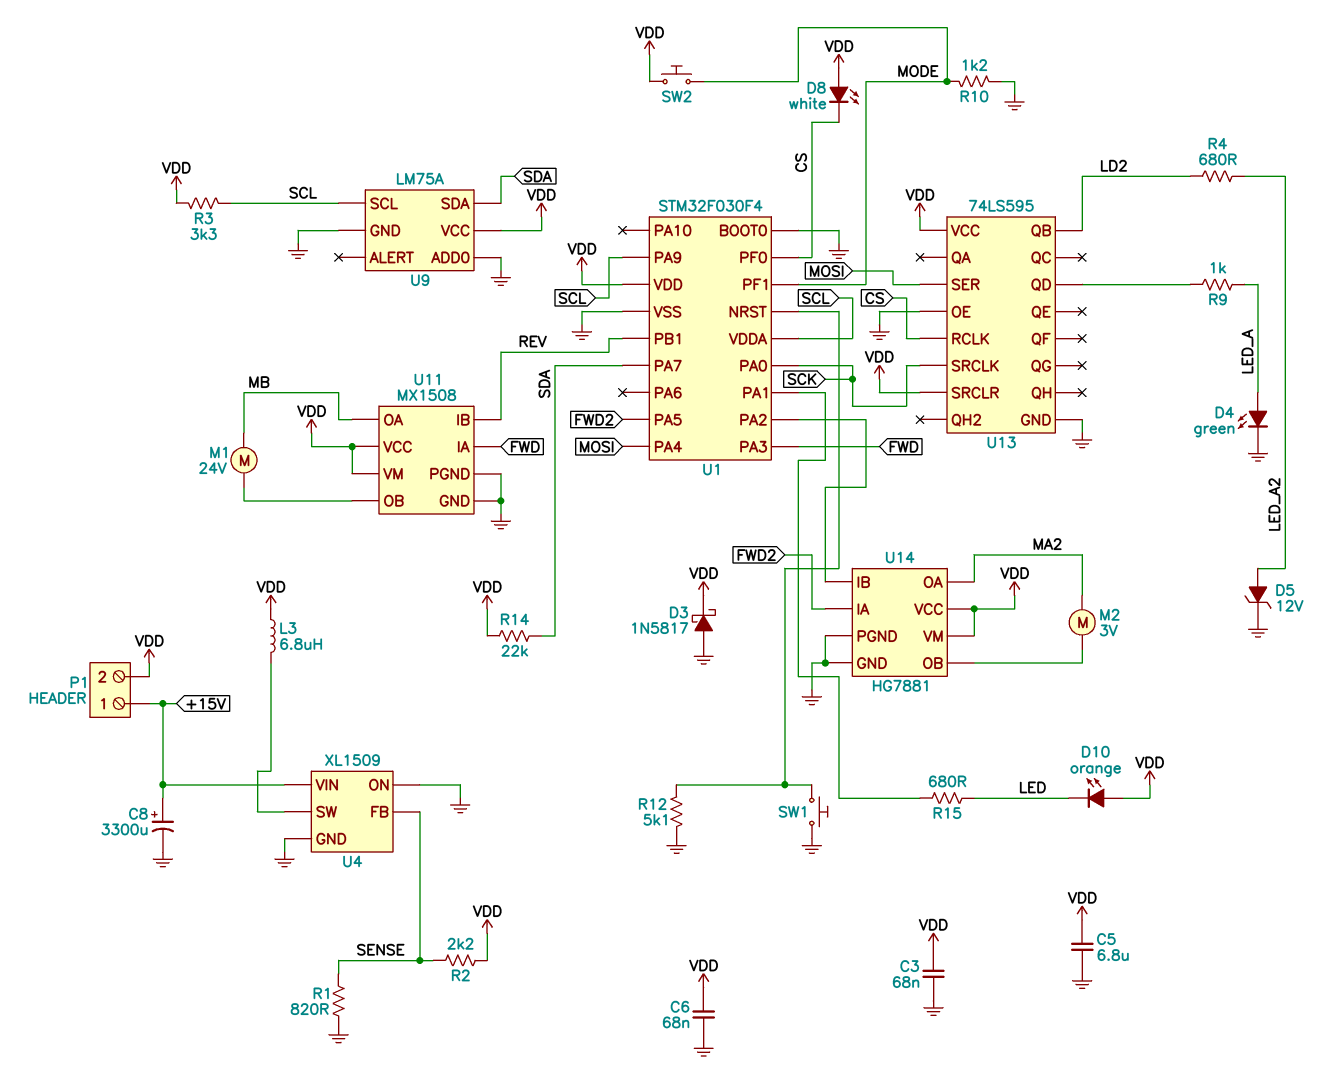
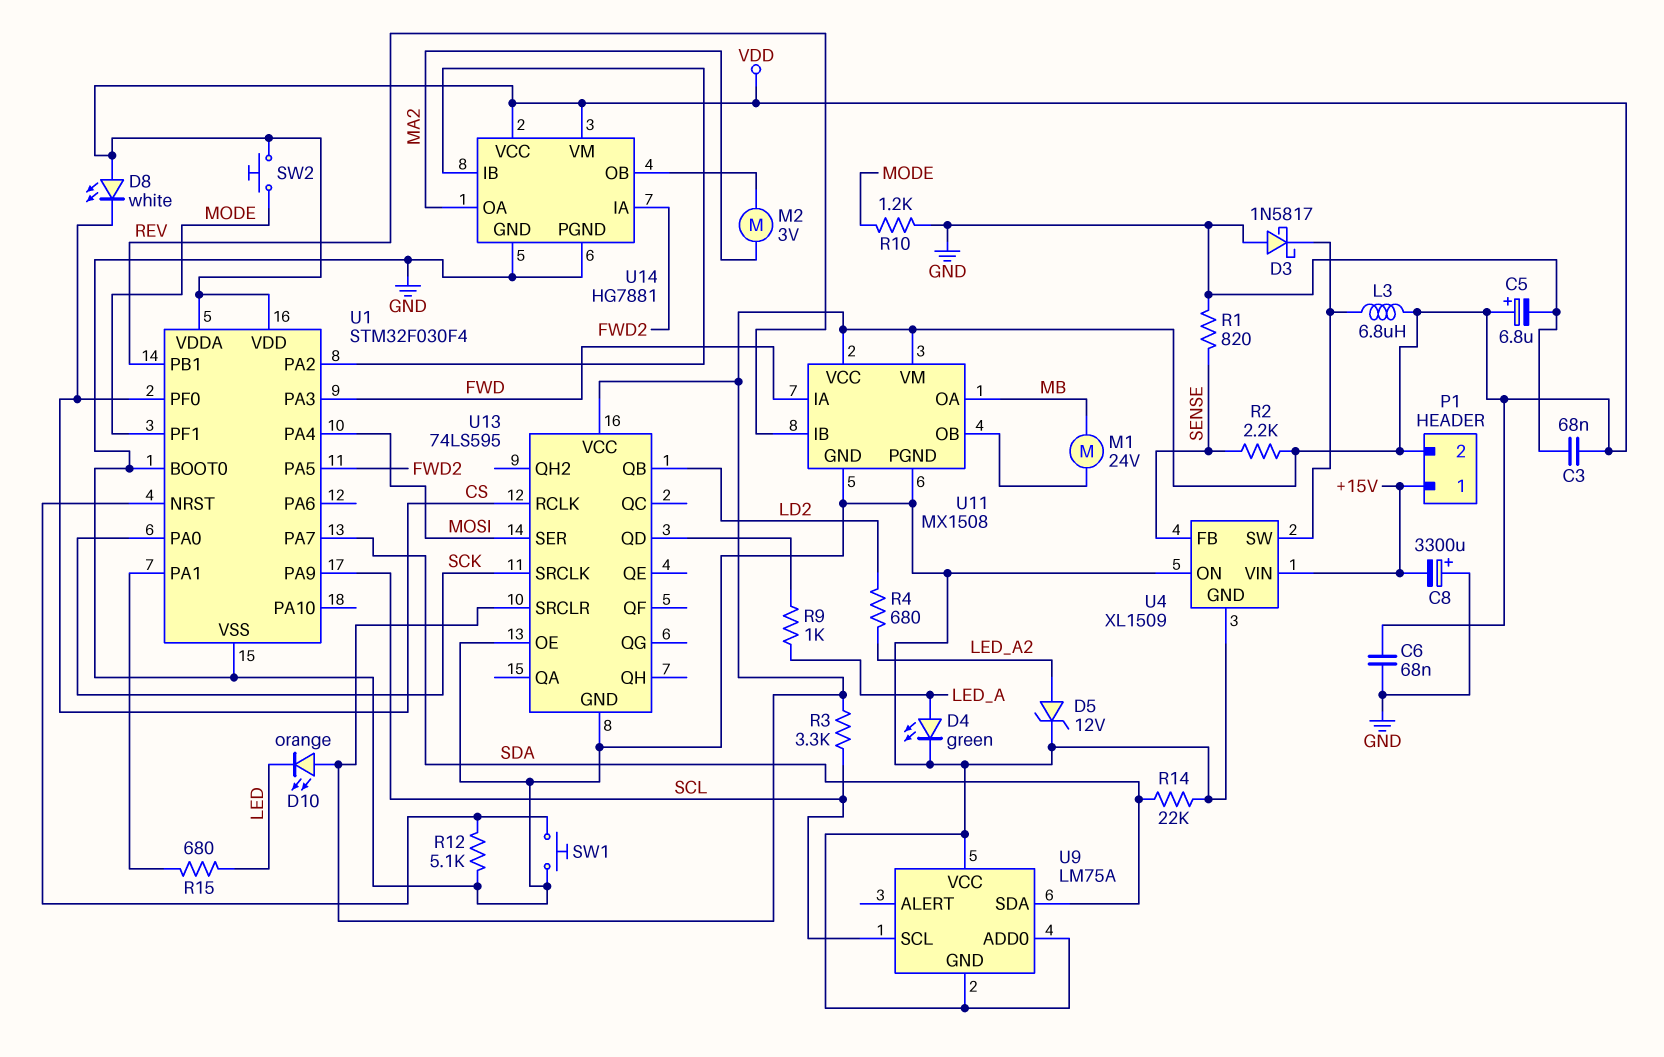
C5: 6.8uF (GND, VDD) -> 6.8uF (plus VDD, minus GND)
C8: 3300uF (plus +15V, minus GND) -> 3300uF (plus GND, minus +15V)
D3: schottky 1N5817 (A GND, K VDD) -> schottky 1N5817 (A GND, K U4/SW)
R14: 22k (SDA, VDD) -> 22k (GND, SDA)
U1 pin VDDA: SCL -> VDD
U9 pin VCC: VDD -> GND

